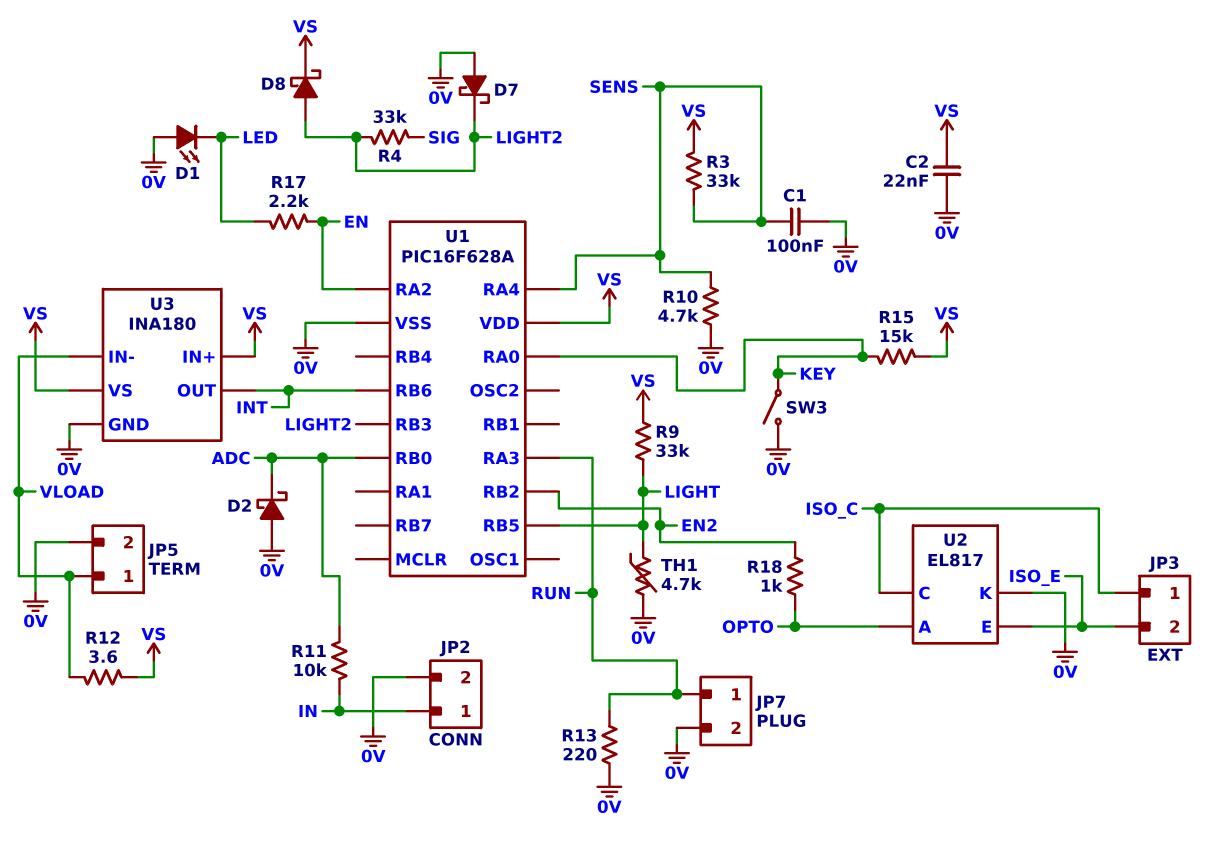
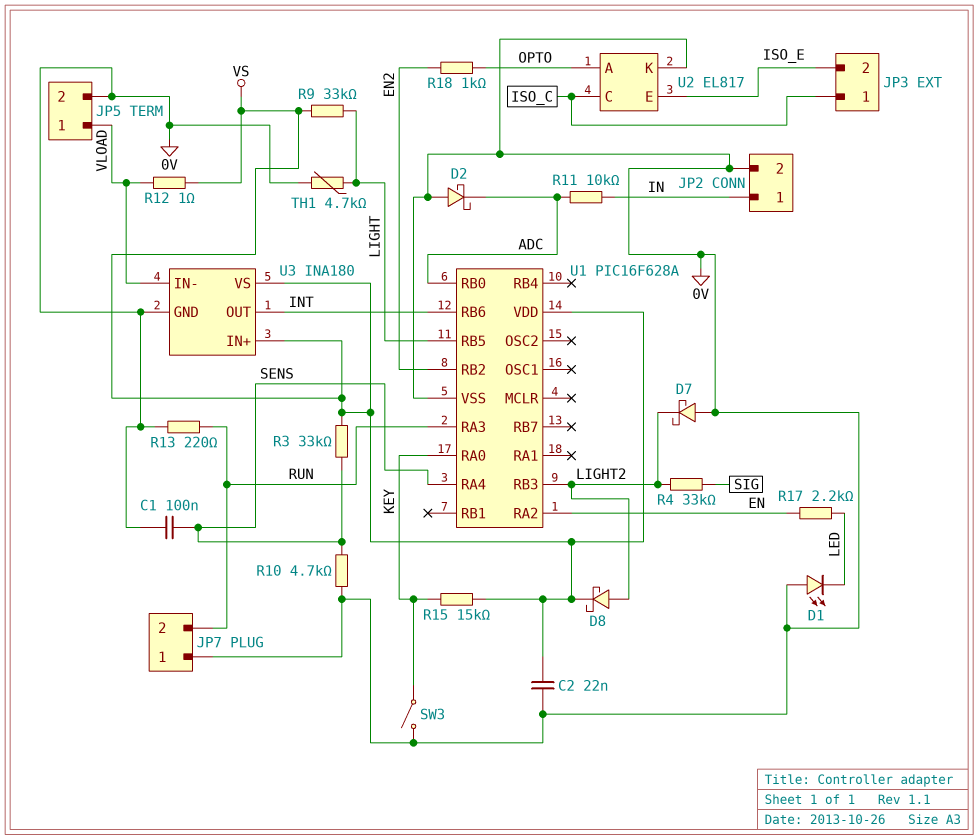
JP7 pin 1: RUN -> 0V
JP7 pin 2: 0V -> RUN
R12: 3.6 (VLOAD, VS) -> 1 (VLOAD, VS)

